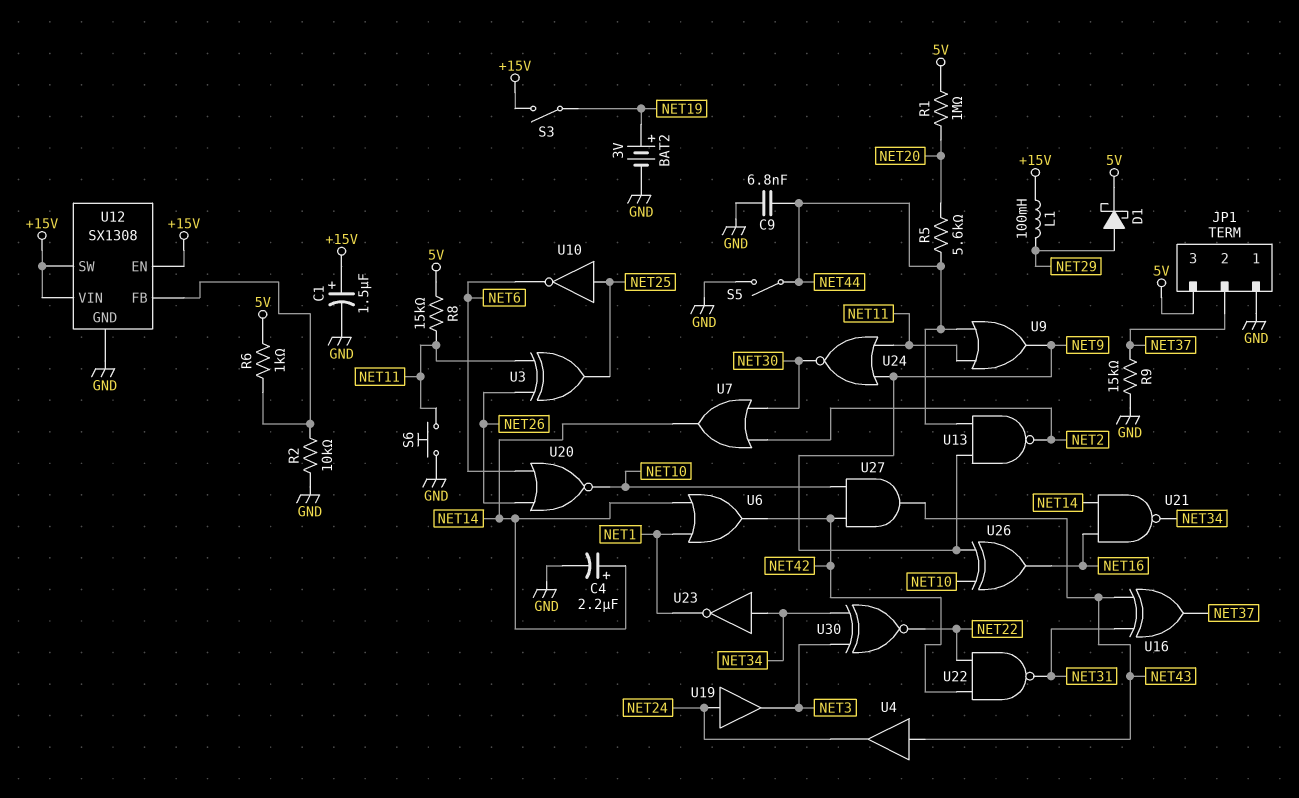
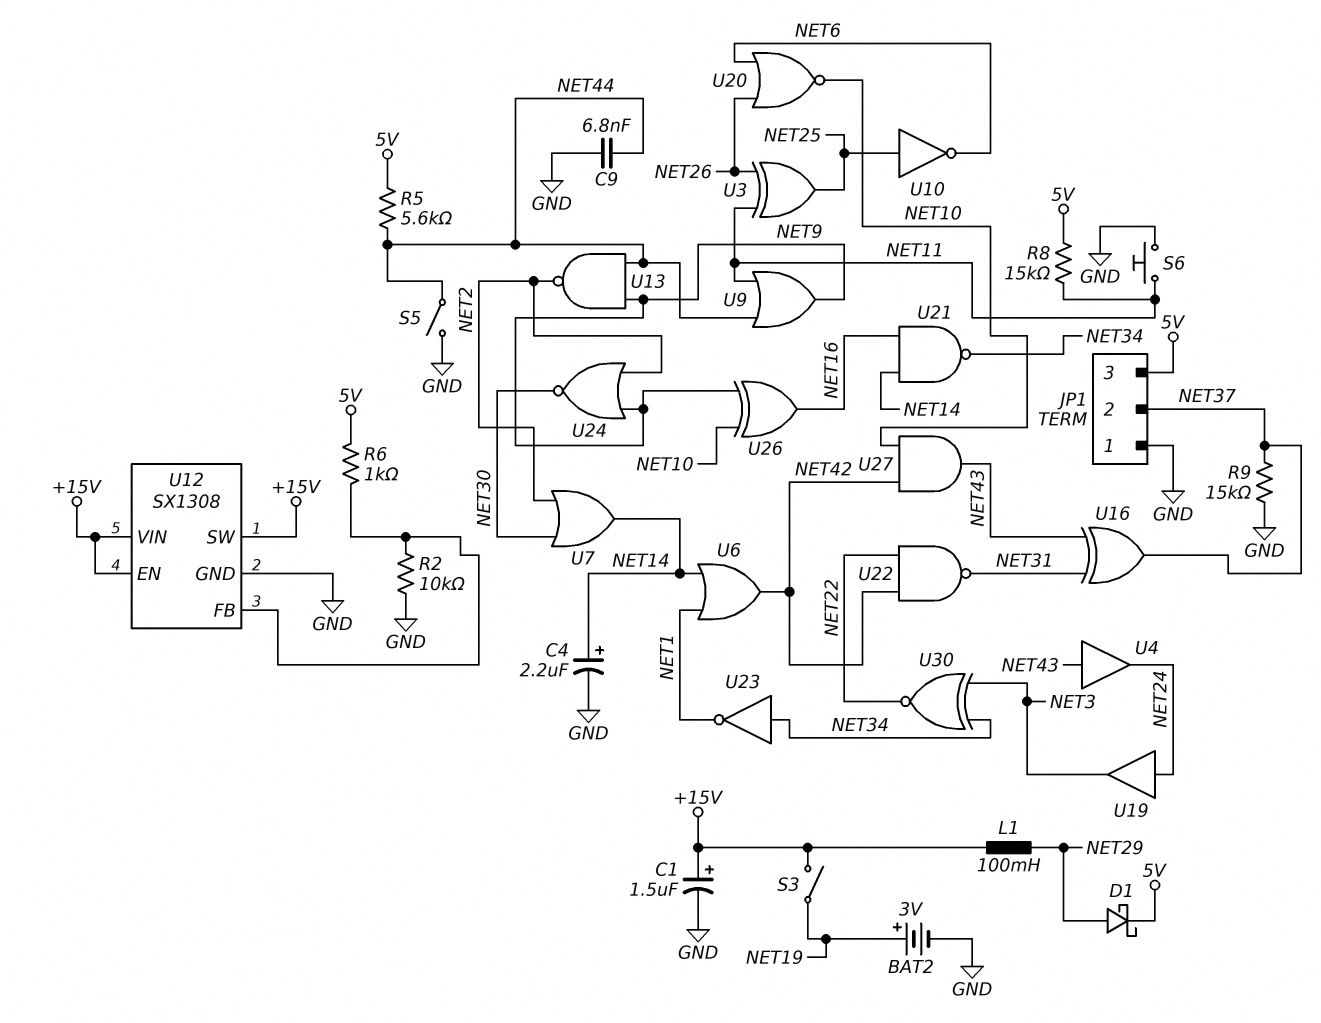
R1: 1M (5V, NET20) -> none
R5: 5.6k (NET20, NET44) -> 5.6k (5V, NET44)
U24: NOR (in NET9, in NET11, out NET30) -> NOR (in NET2, in NET9, out NET30)

